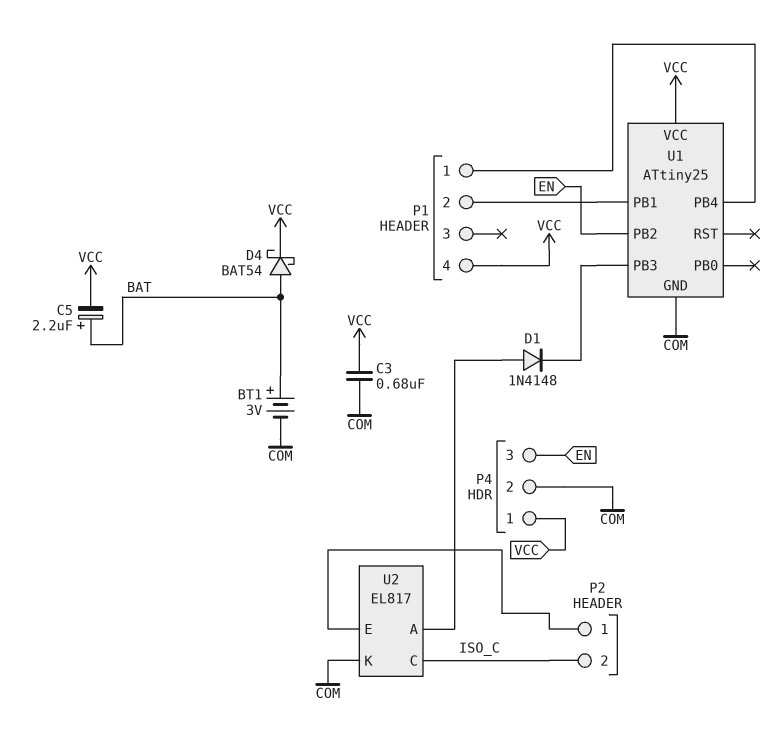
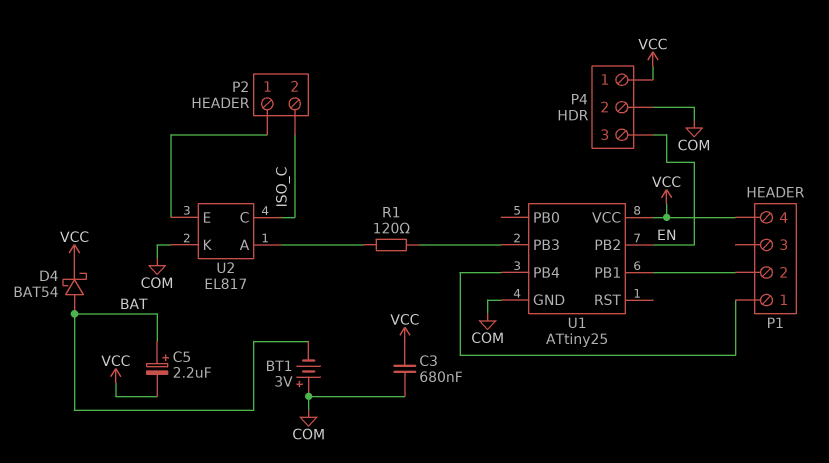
BT1: 3V (plus BAT, minus COM) -> 3V (plus COM, minus BAT)
D1: diode 1N4148 (A U2/A, K U1/PB3) -> none
R1: none -> 120 (U1/PB3, U2/A)

